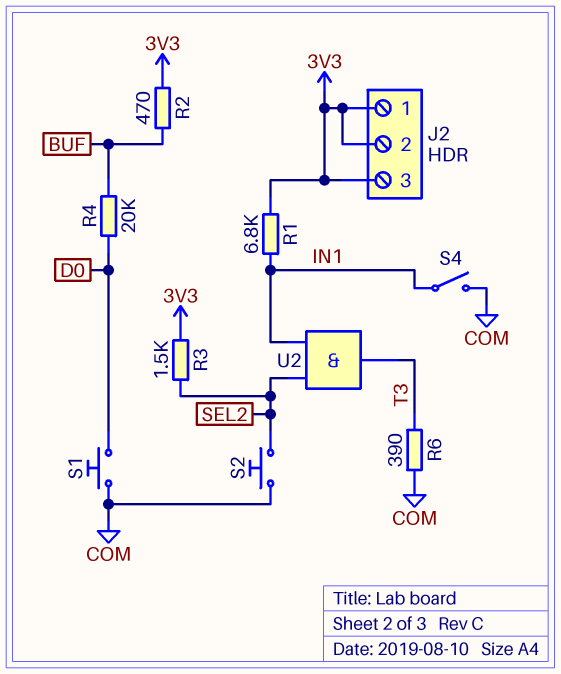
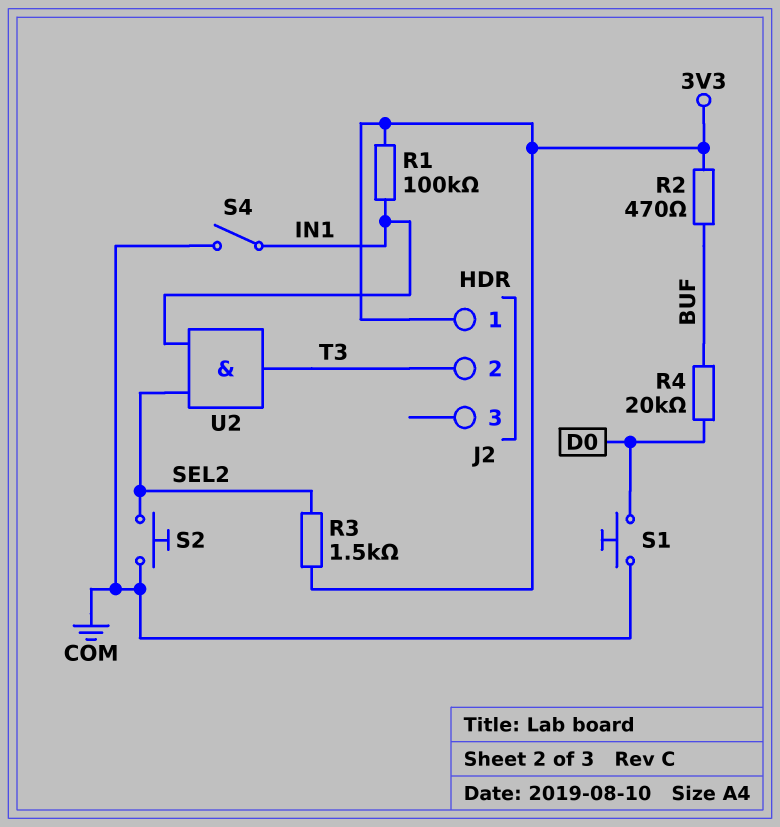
J2 pin 2: 3V3 -> T3
J2 pin 3: 3V3 -> none
R1: 6.8k (3V3, IN1) -> 100k (3V3, IN1)
R6: 390 (COM, T3) -> none

